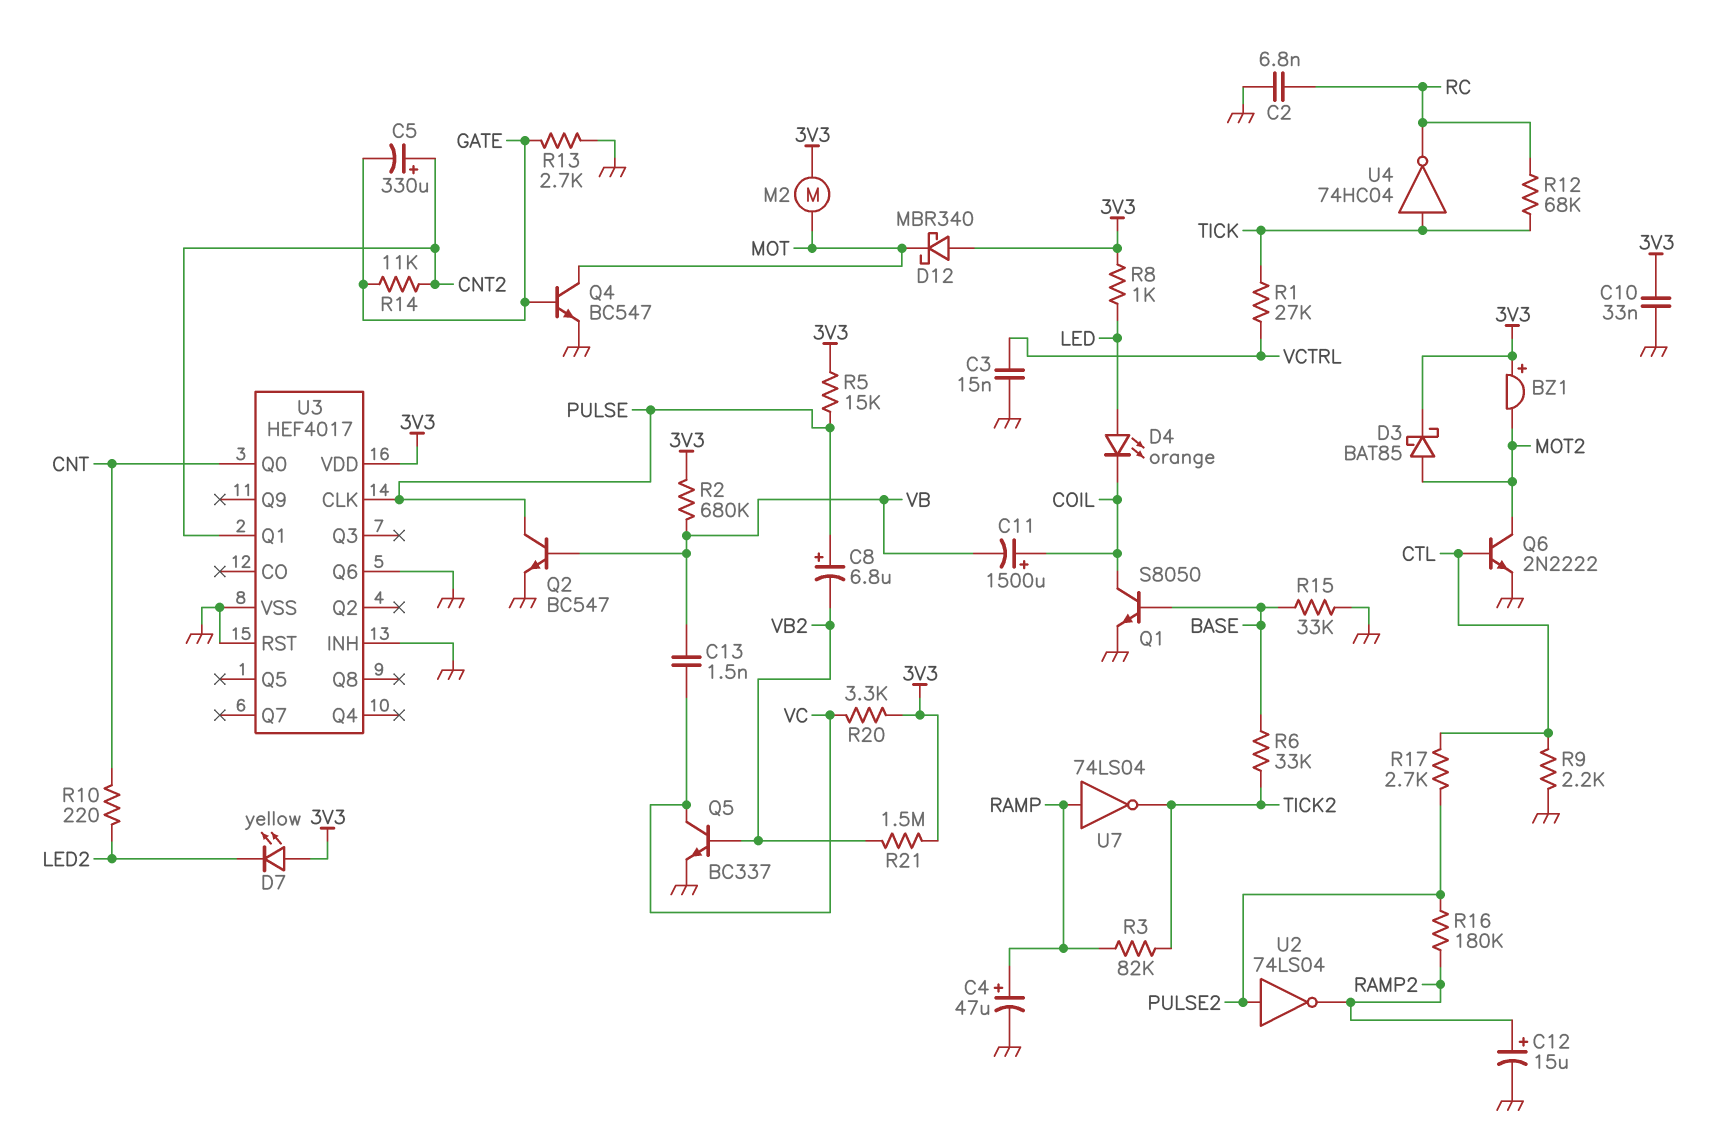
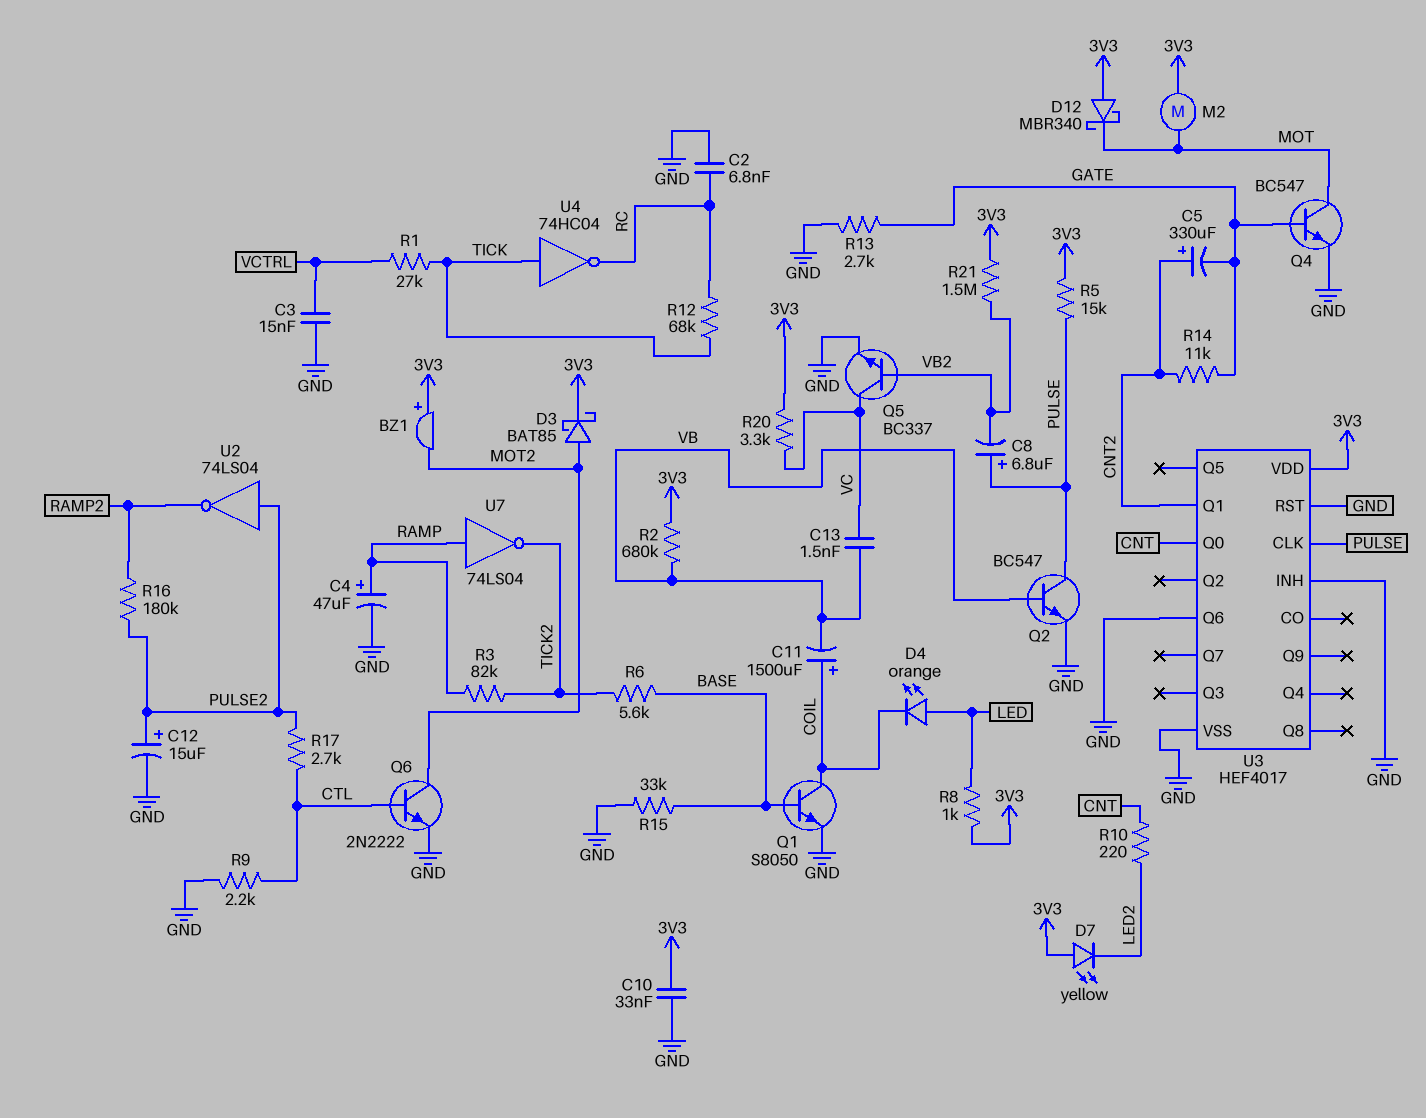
C12: 15uF (plus RAMP2, minus GND) -> 15uF (plus PULSE2, minus GND)
R6: 33k (BASE, TICK2) -> 5.6k (BASE, TICK2)

